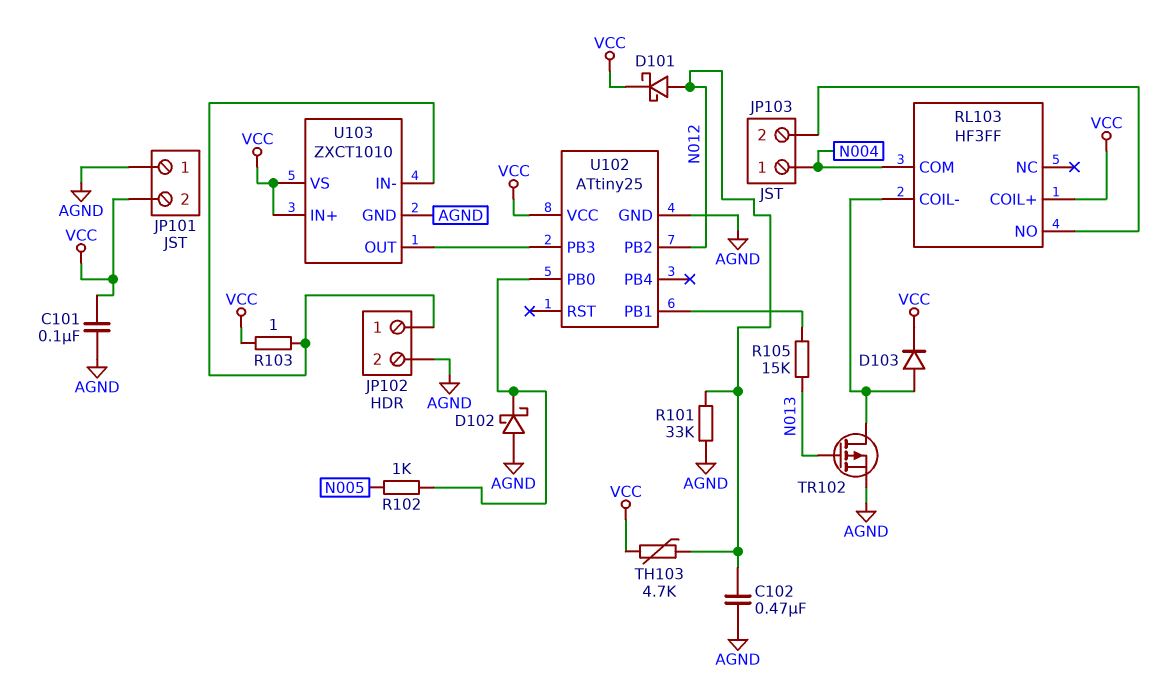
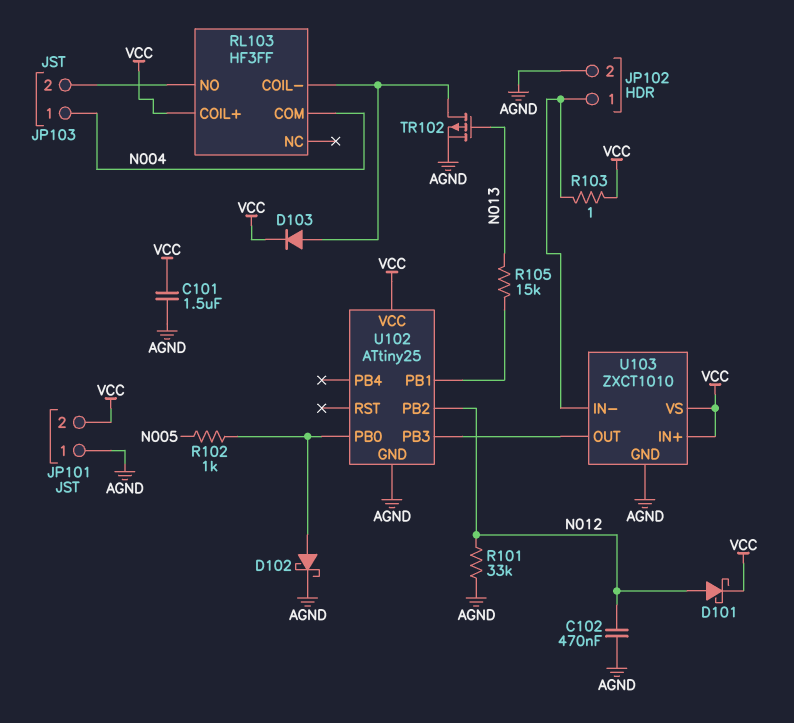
C101: 100nF (AGND, VCC) -> 1.5uF (AGND, VCC)
D102: schottky (A AGND, K U102/PB0) -> schottky (A U102/PB0, K AGND)
TH103: 4.7k (N012, VCC) -> none

